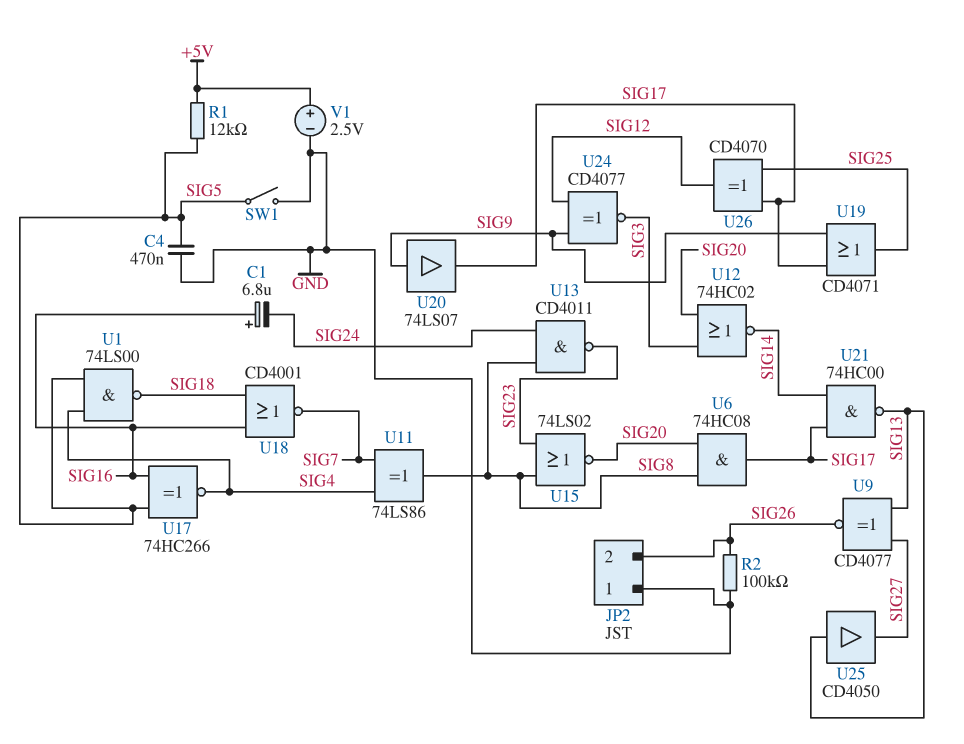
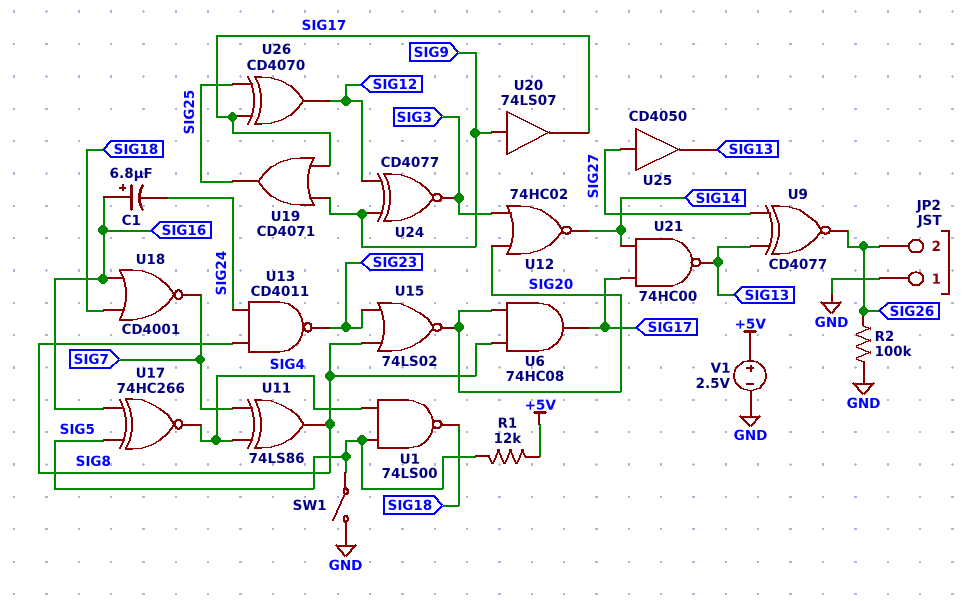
C4: 470nF (GND, SIG5) -> none
U25: buffer CD4050 (in SIG13, out SIG27) -> buffer CD4050 (in SIG27, out SIG13)

